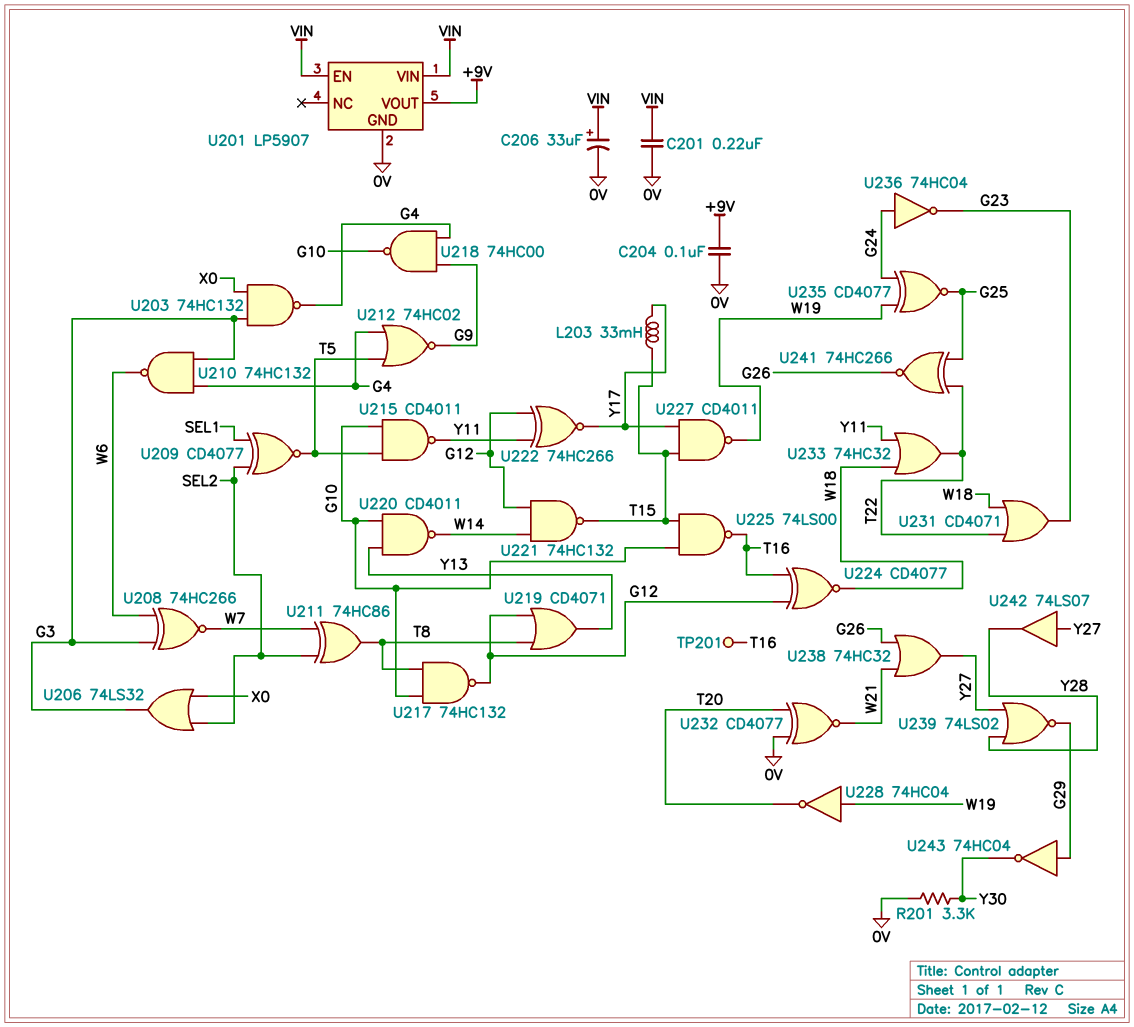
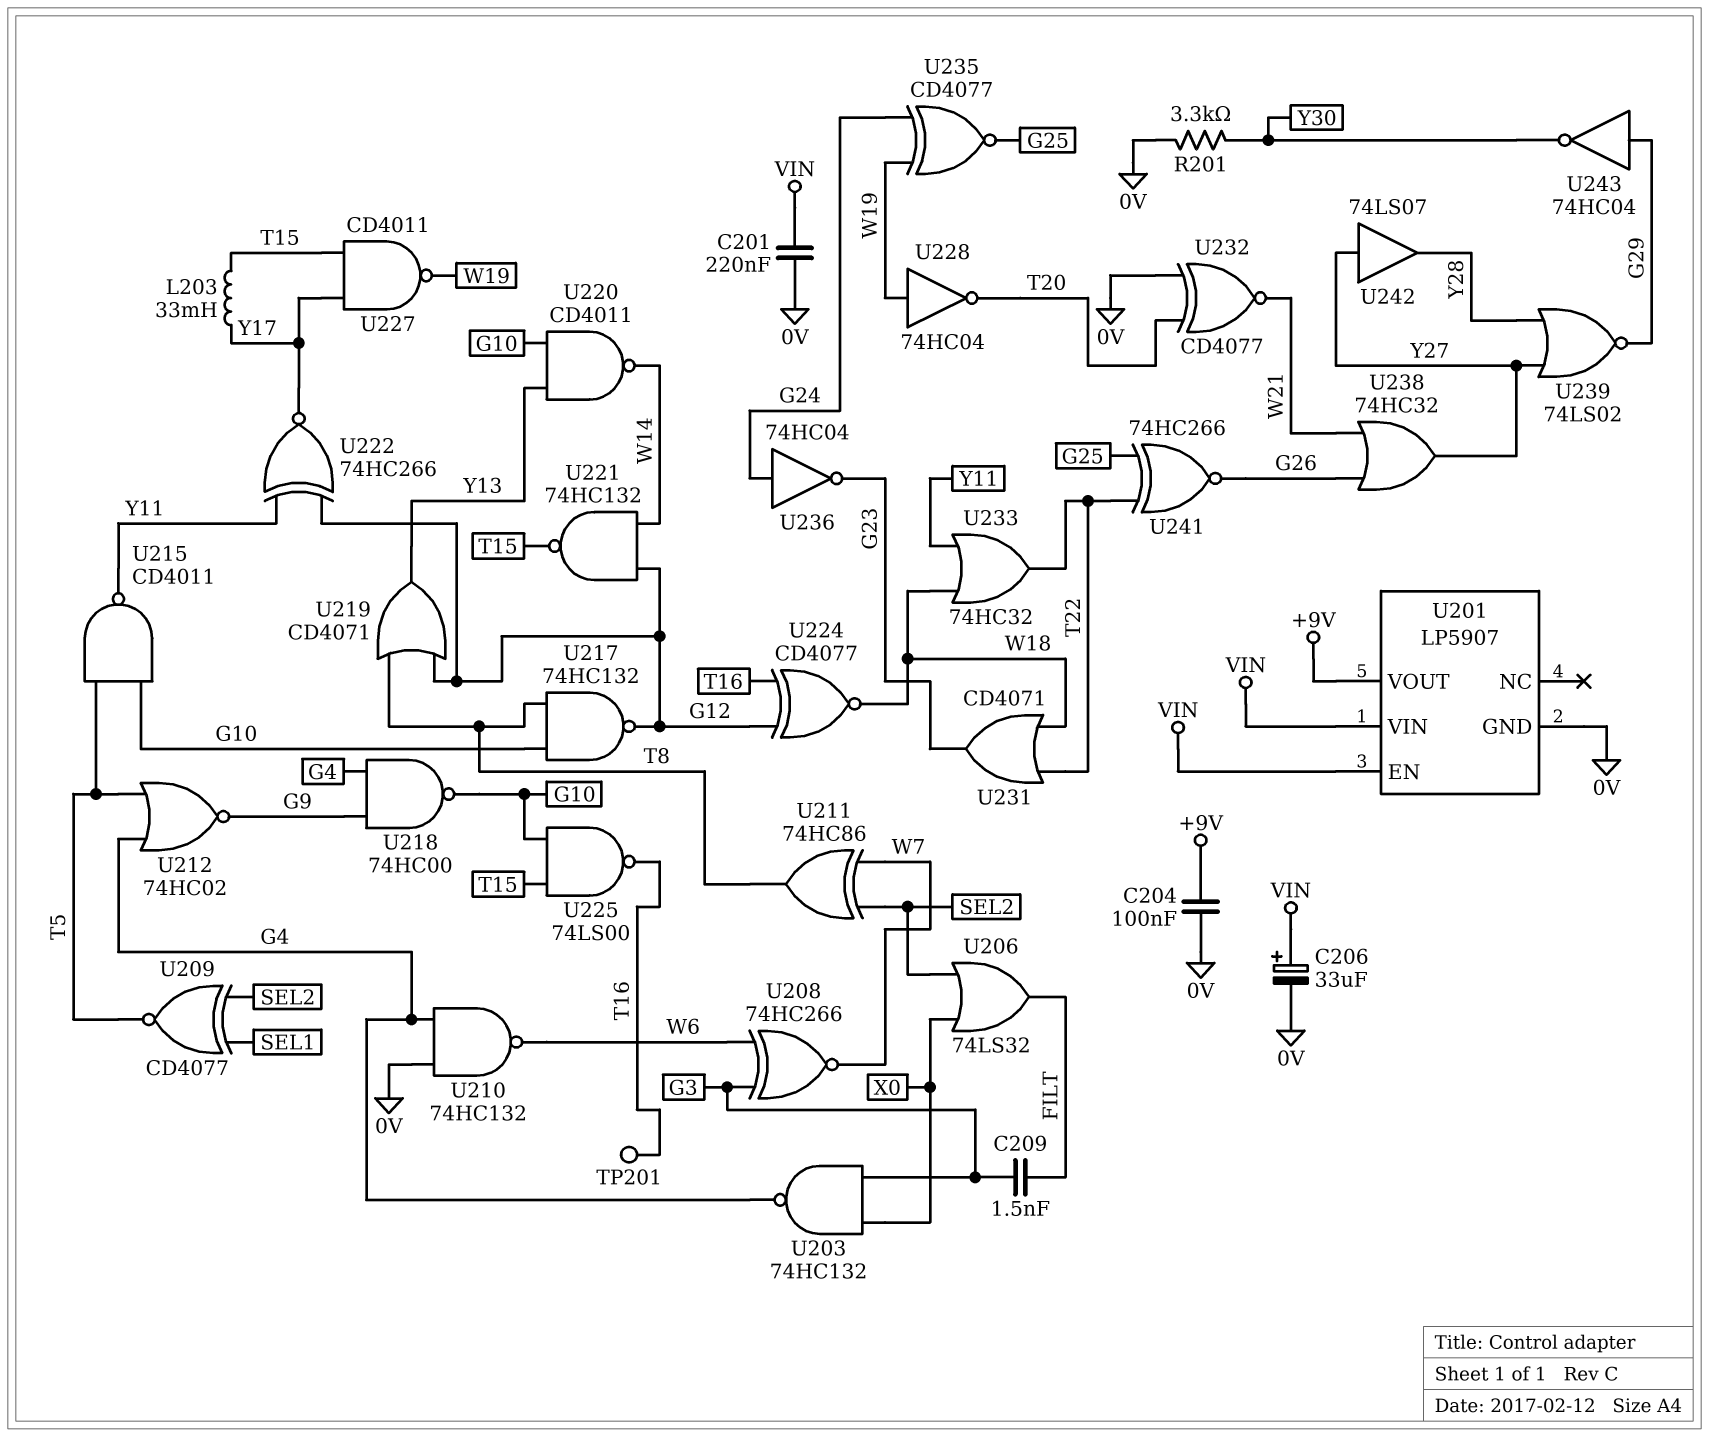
C209: none -> 1.5nF (FILT, G3)
U206: OR 74LS32 (in SEL2, in X0, out G3) -> OR 74LS32 (in SEL2, in X0, out FILT)
U210: NAND 74HC132 (in G3, in G4, out W6) -> NAND 74HC132 (in 0V, in G4, out W6)

